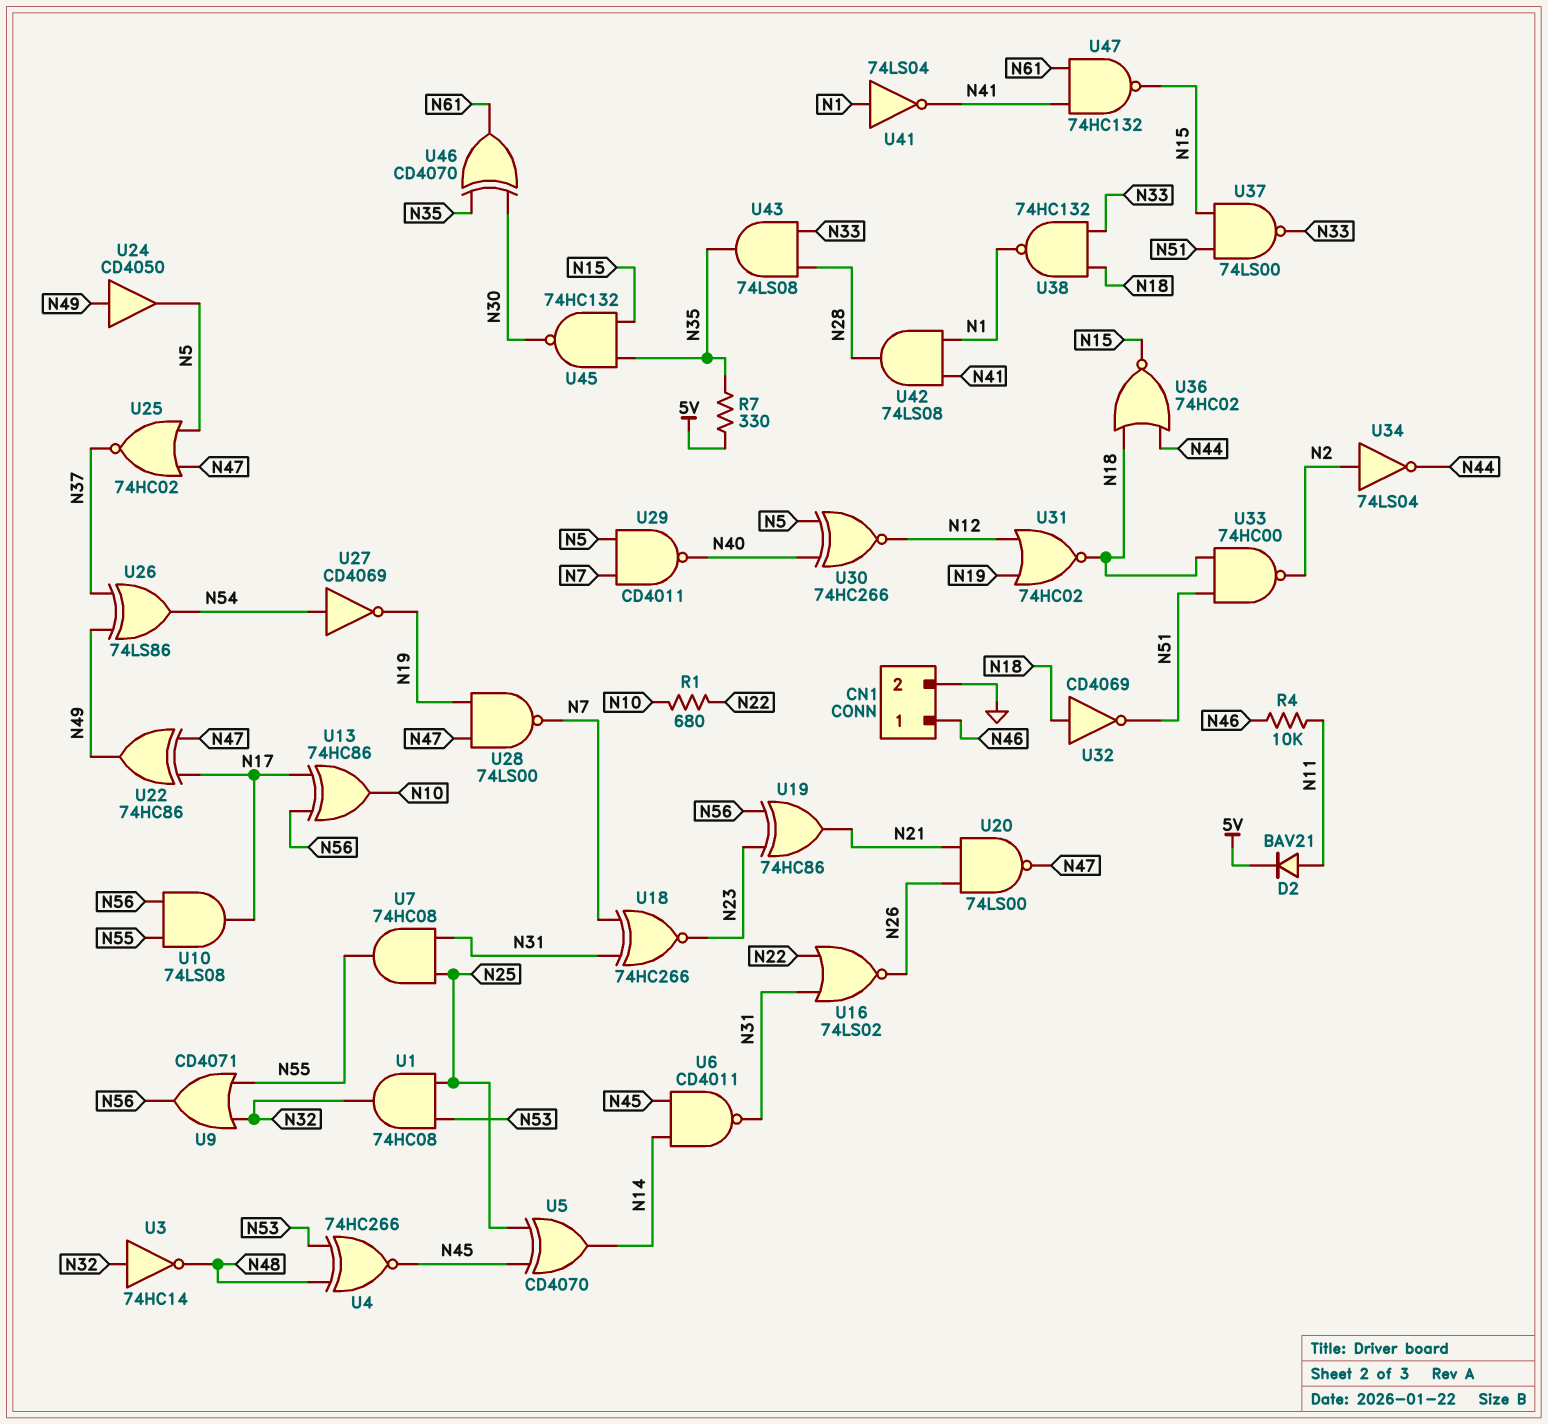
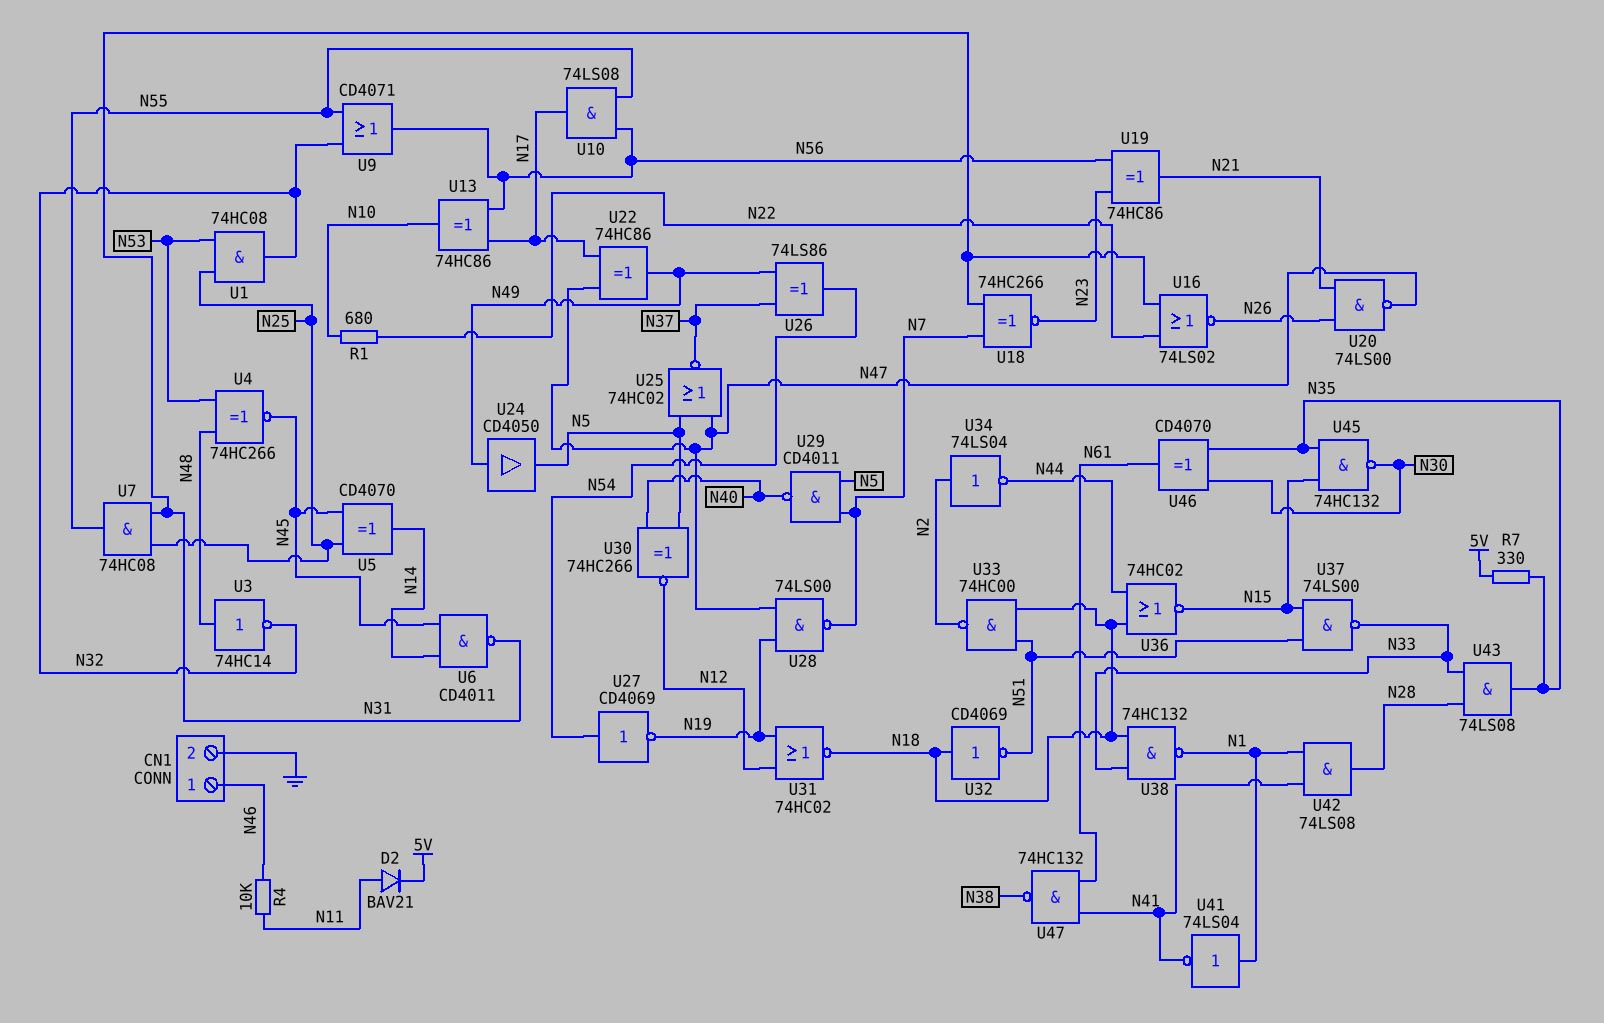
U3: NOT 74HC14 (in N32, out N48) -> NOT 74HC14 (in N48, out N32)
U47: NAND 74HC132 (in N41, in N61, out N15) -> NAND 74HC132 (in N41, in N61, out N38)

